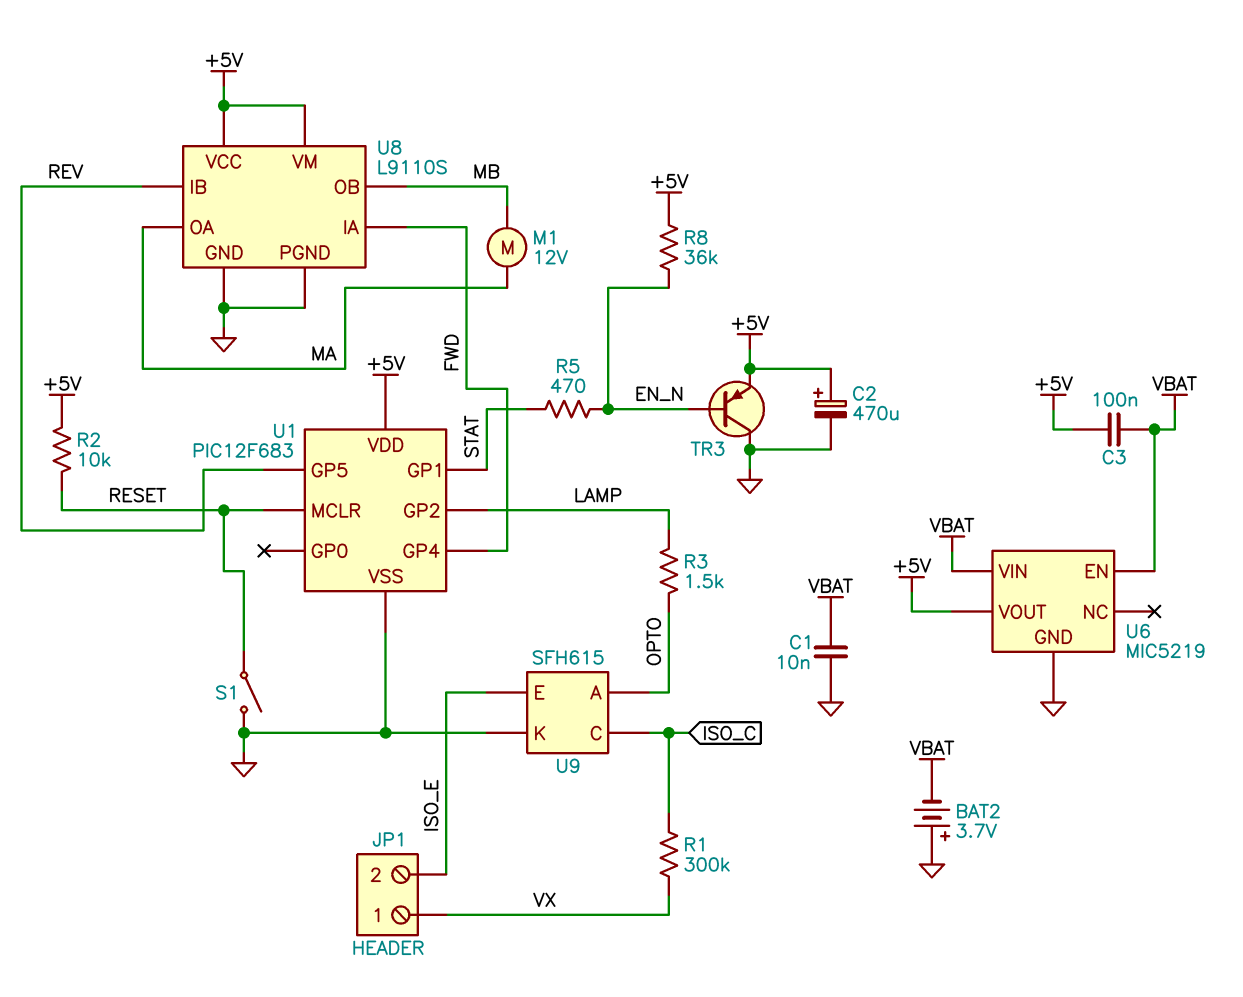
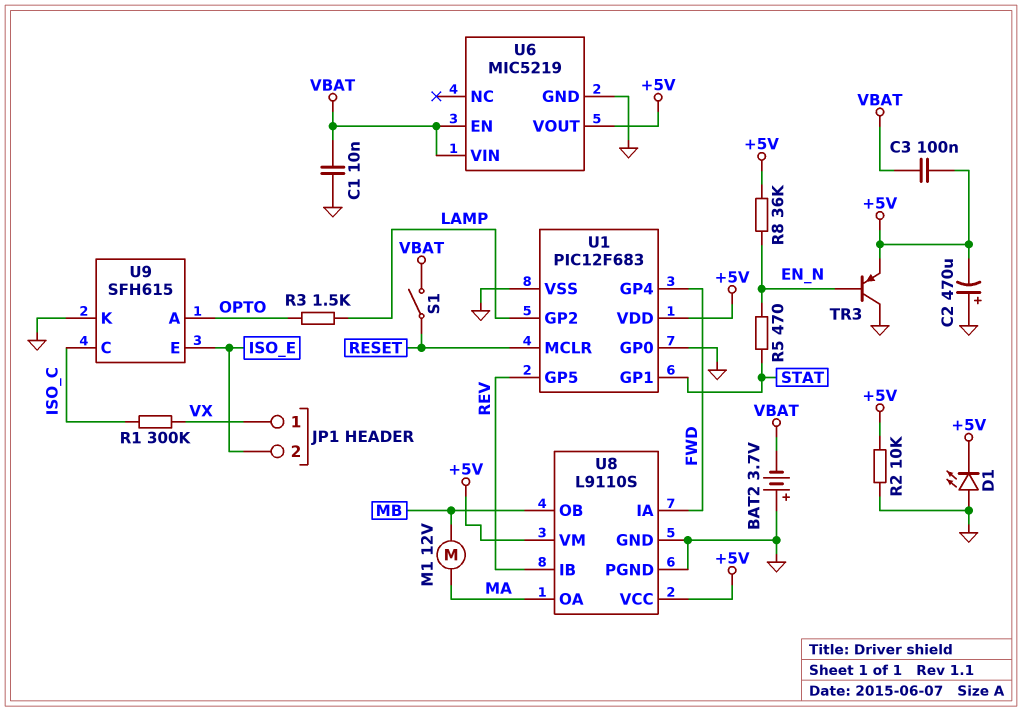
C2: 470uF (plus +5V, minus GND) -> 470uF (plus GND, minus +5V)
D1: none -> LED (A GND, K +5V)
R2: 10k (+5V, RESET) -> 10k (+5V, GND)
S1: switch (GND, RESET) -> switch (RESET, VBAT)
U1 pin GP0: none -> GND

